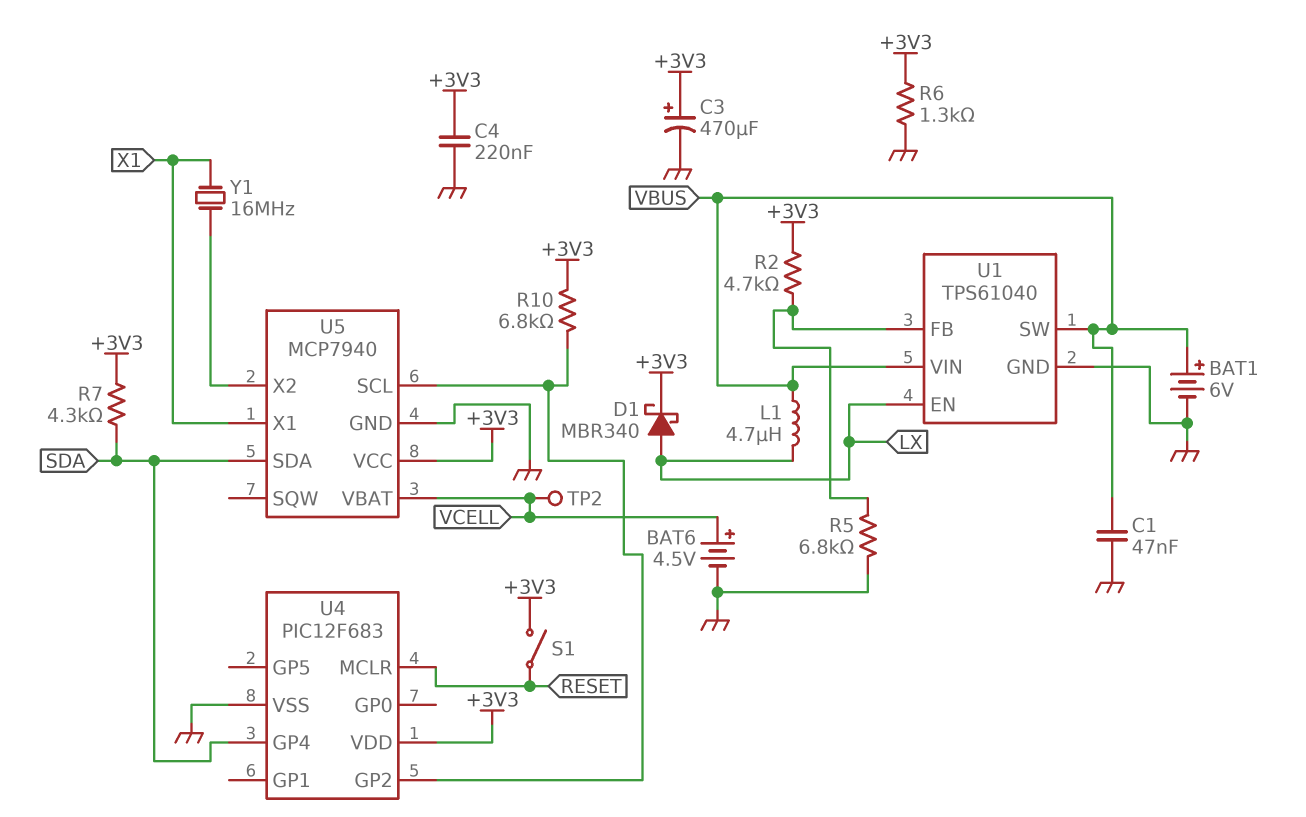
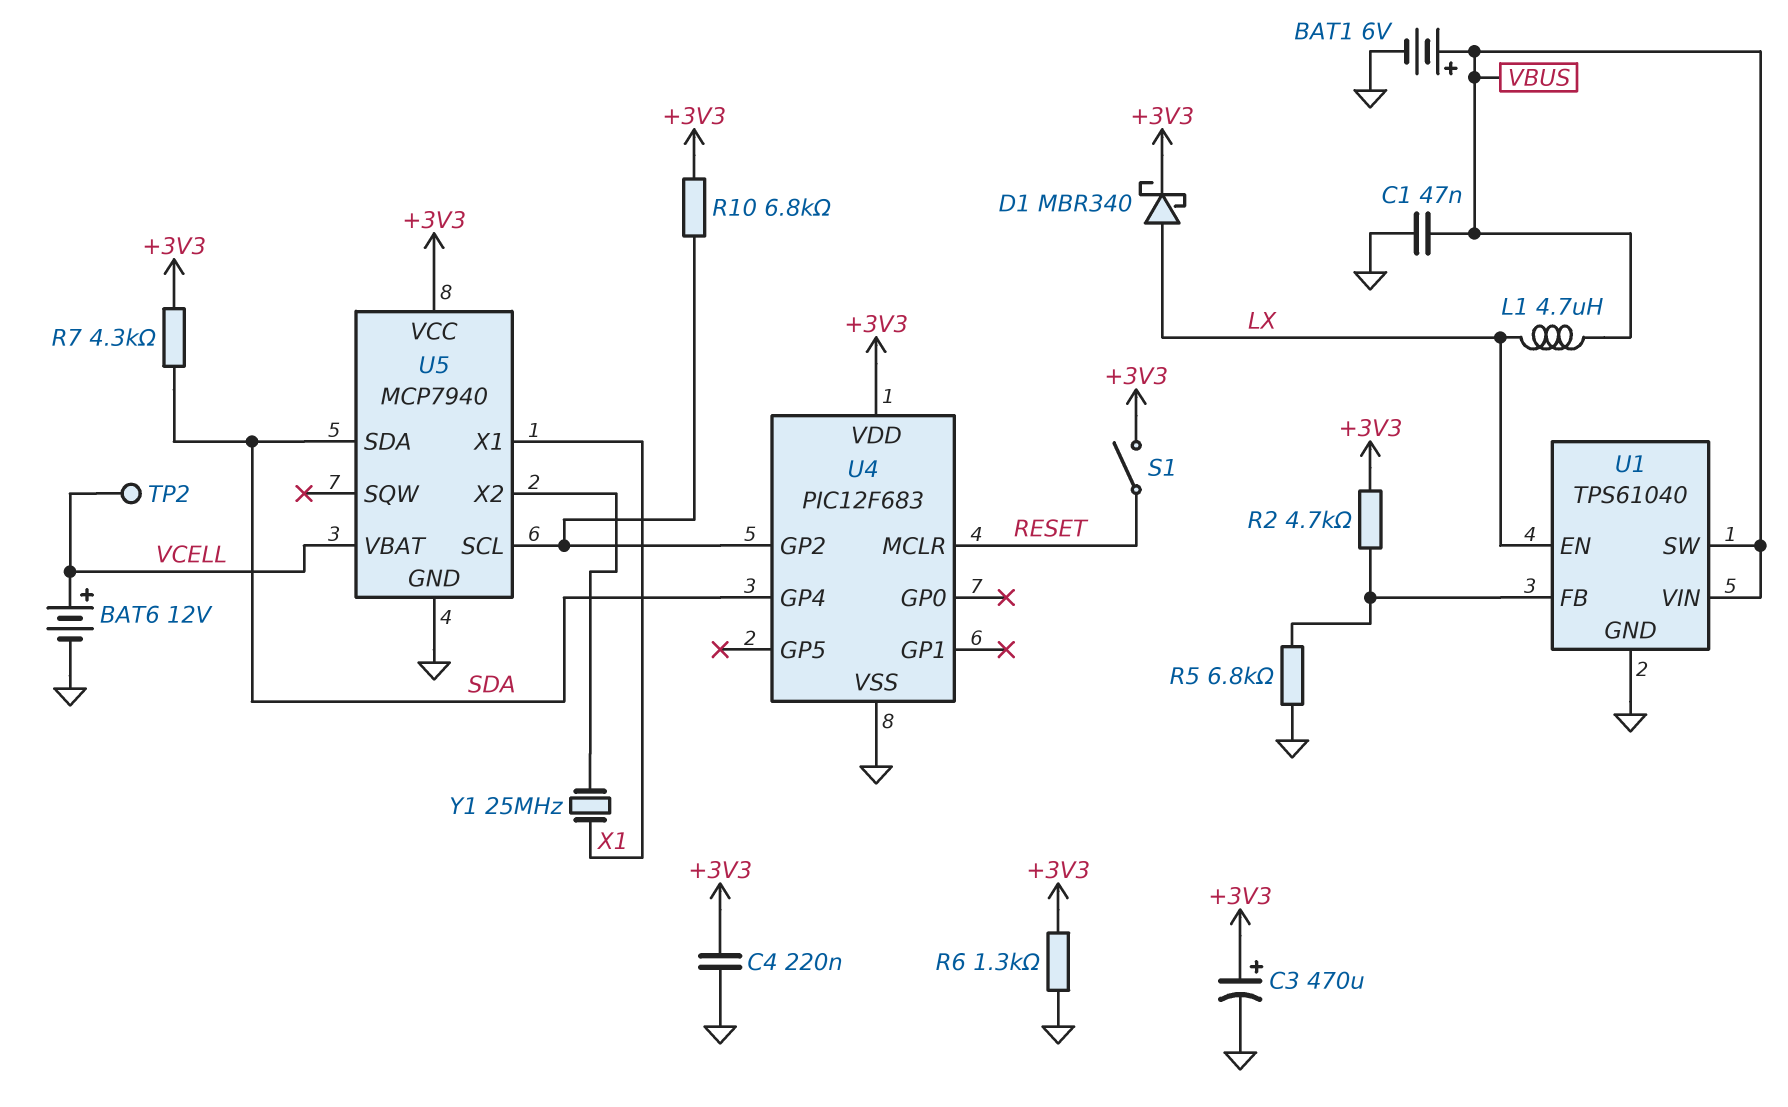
BAT6: 4.5V (plus VCELL, minus GND) -> 12V (plus VCELL, minus GND)
Y1: 16MHz (U5/X2, X1) -> 25MHz (U5/X2, X1)

